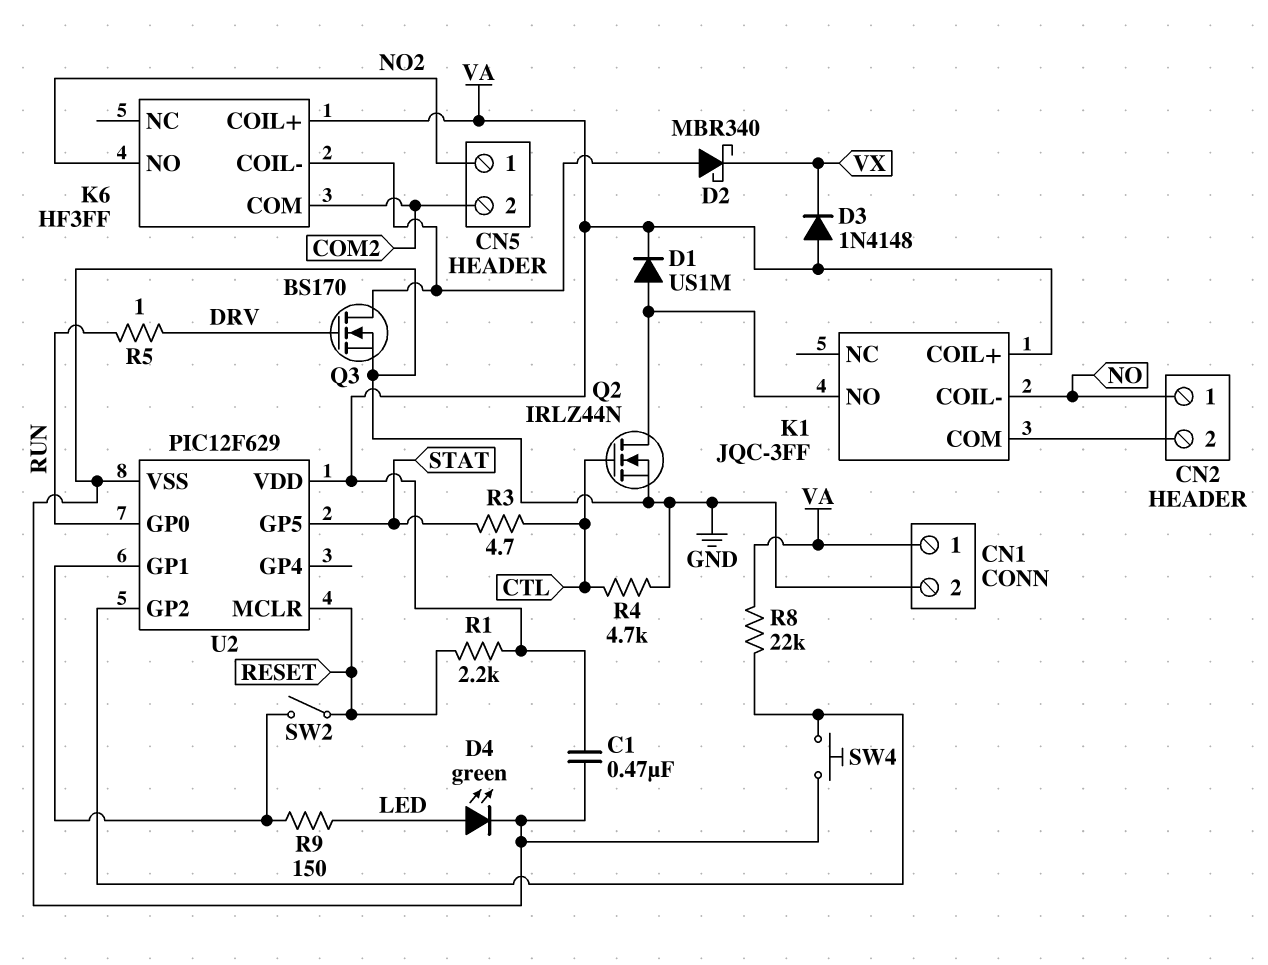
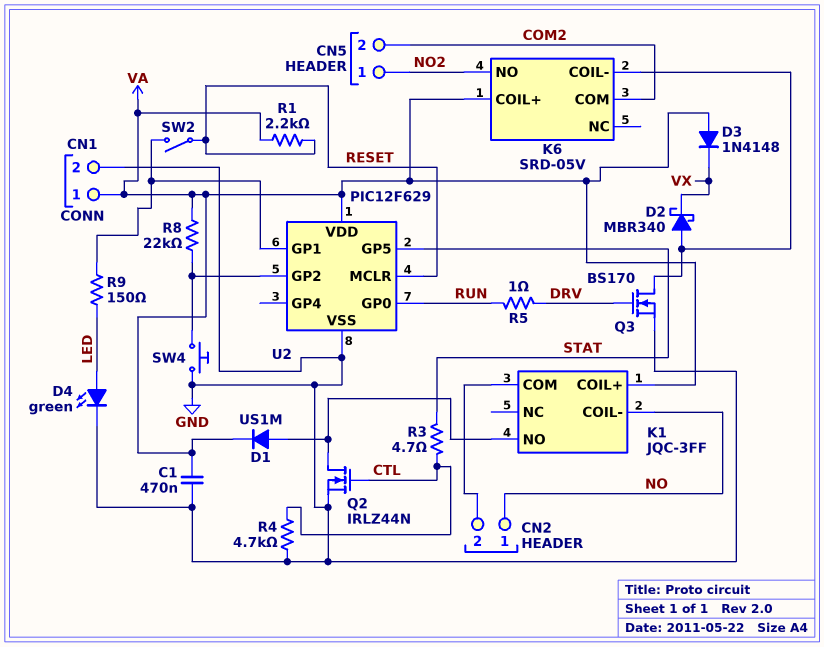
K6: HF3FF -> SRD-05V

